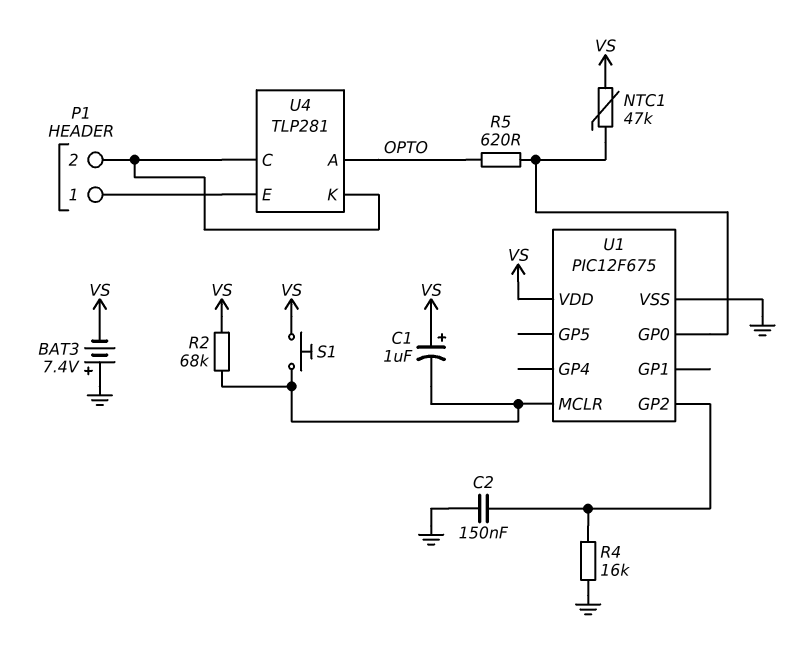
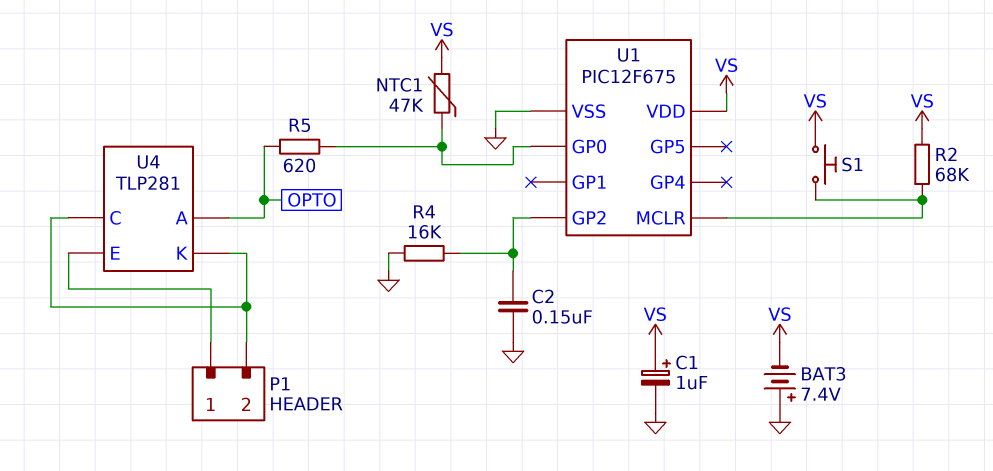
C1: 1uF (plus VS, minus U1/MCLR) -> 1uF (plus VS, minus GND)

